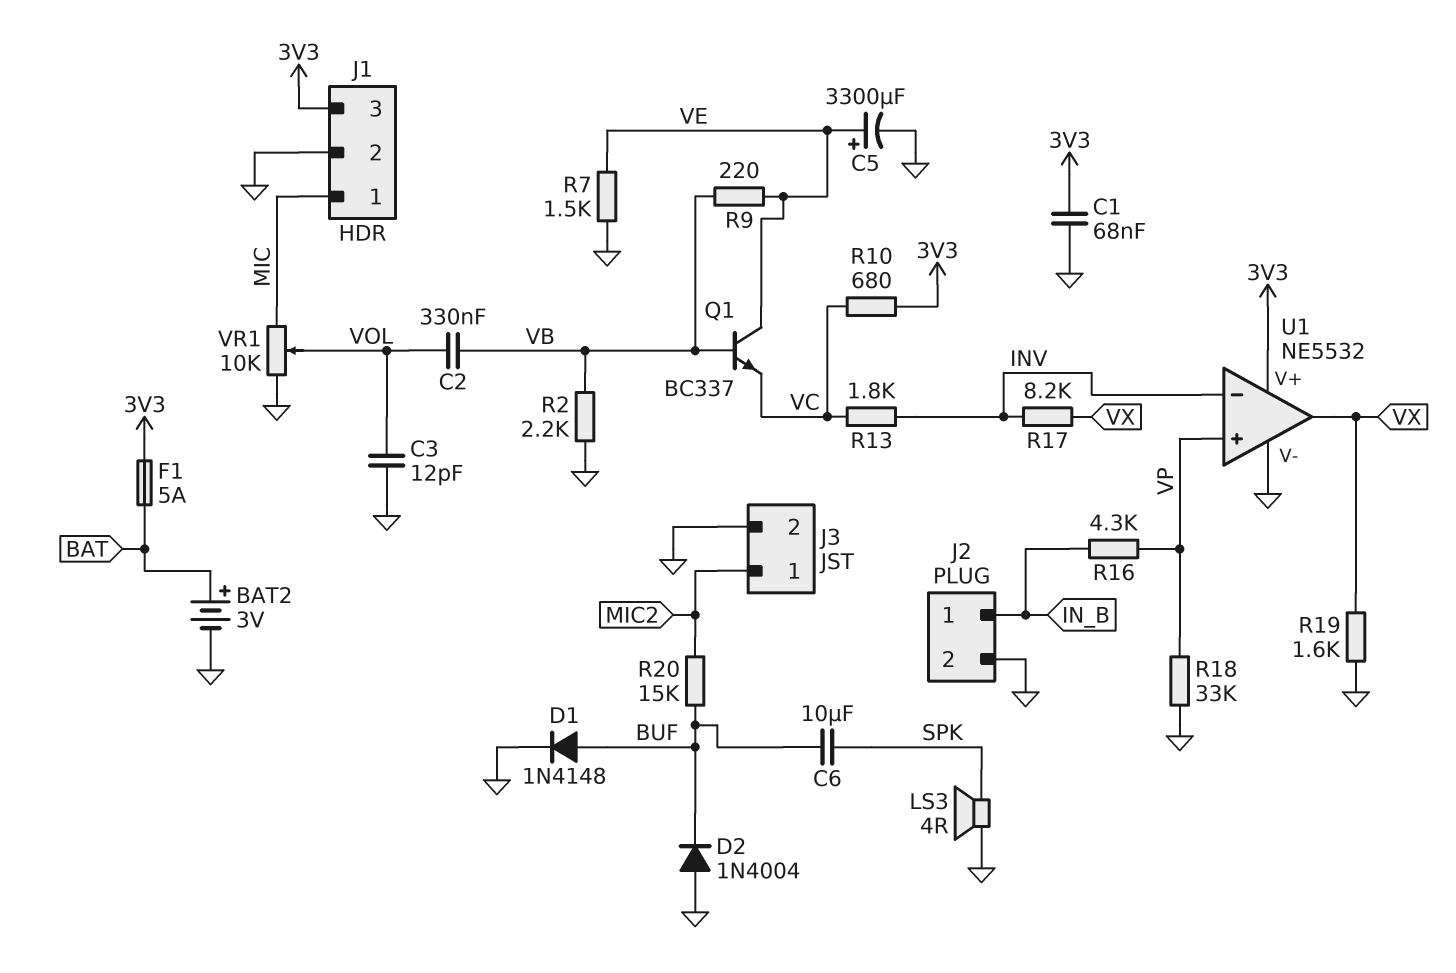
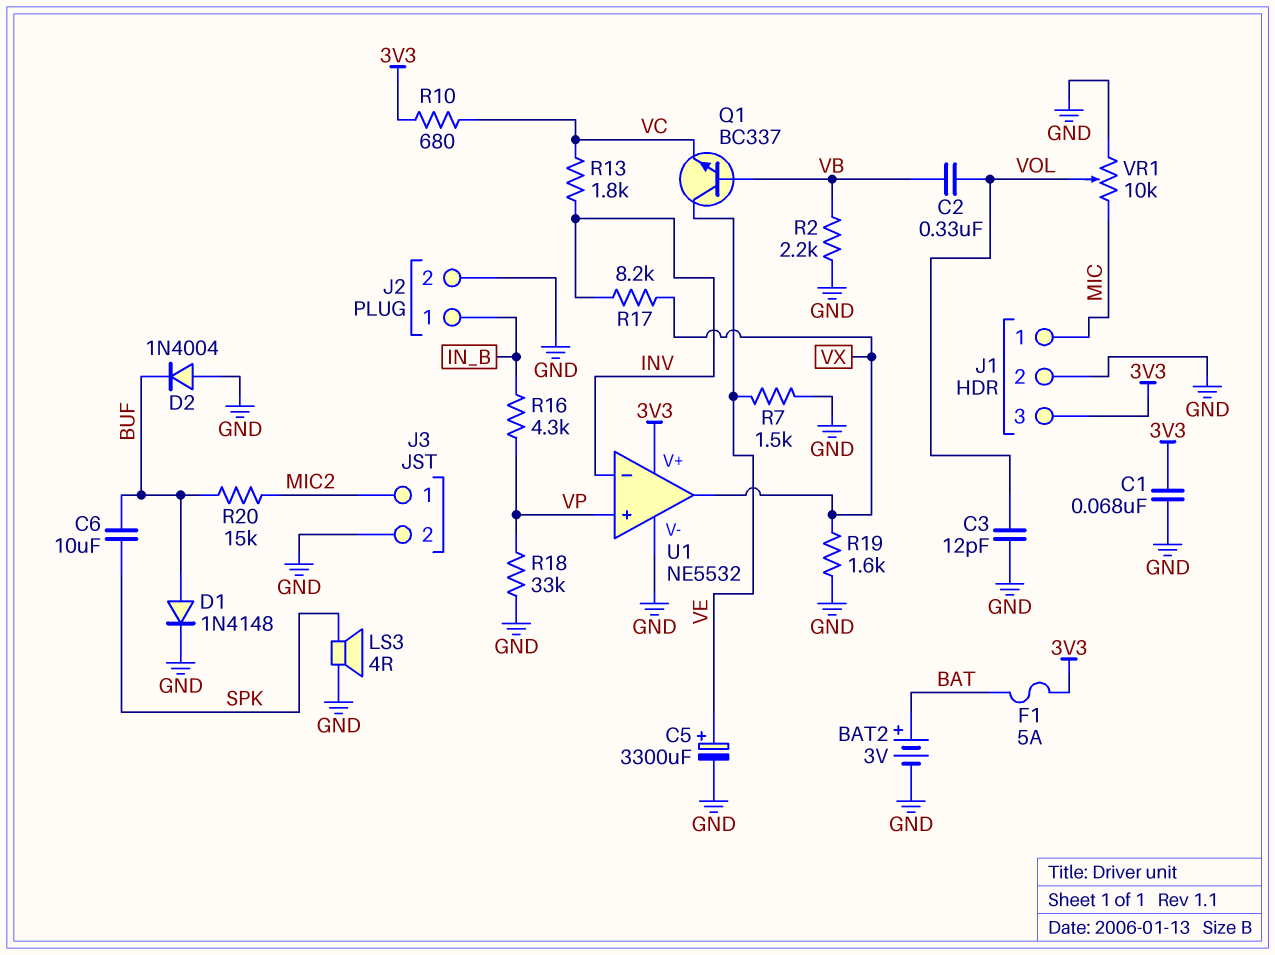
R9: 220 (VB, VE) -> none

